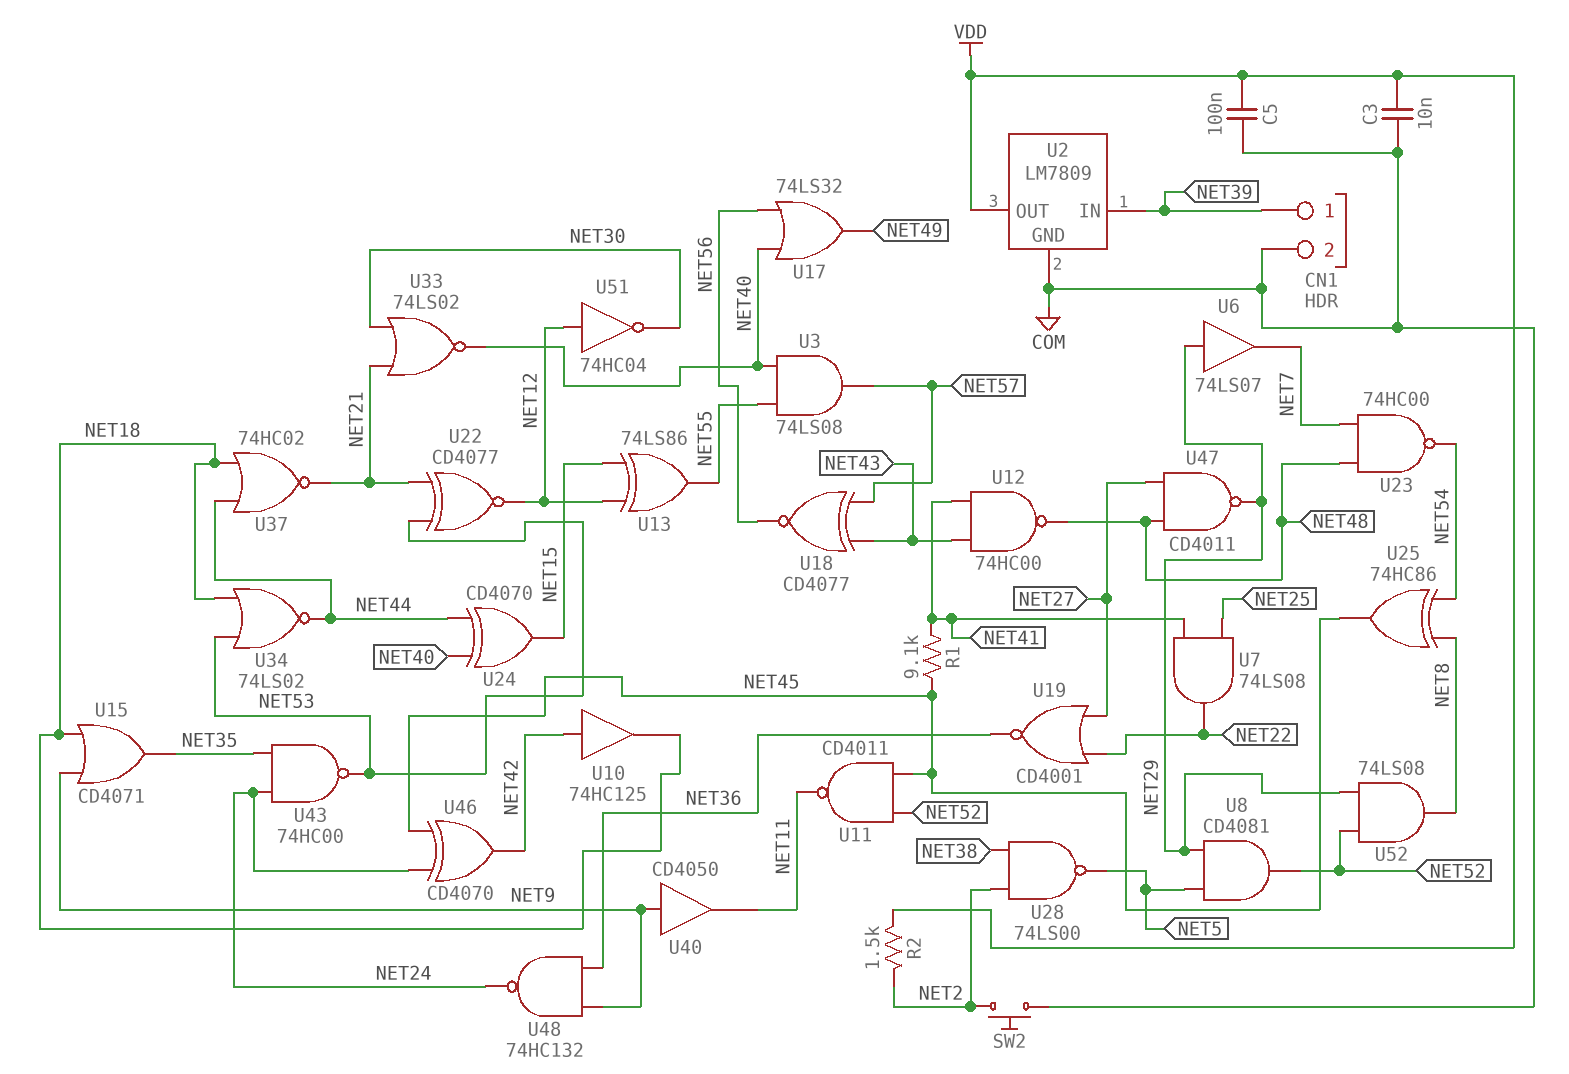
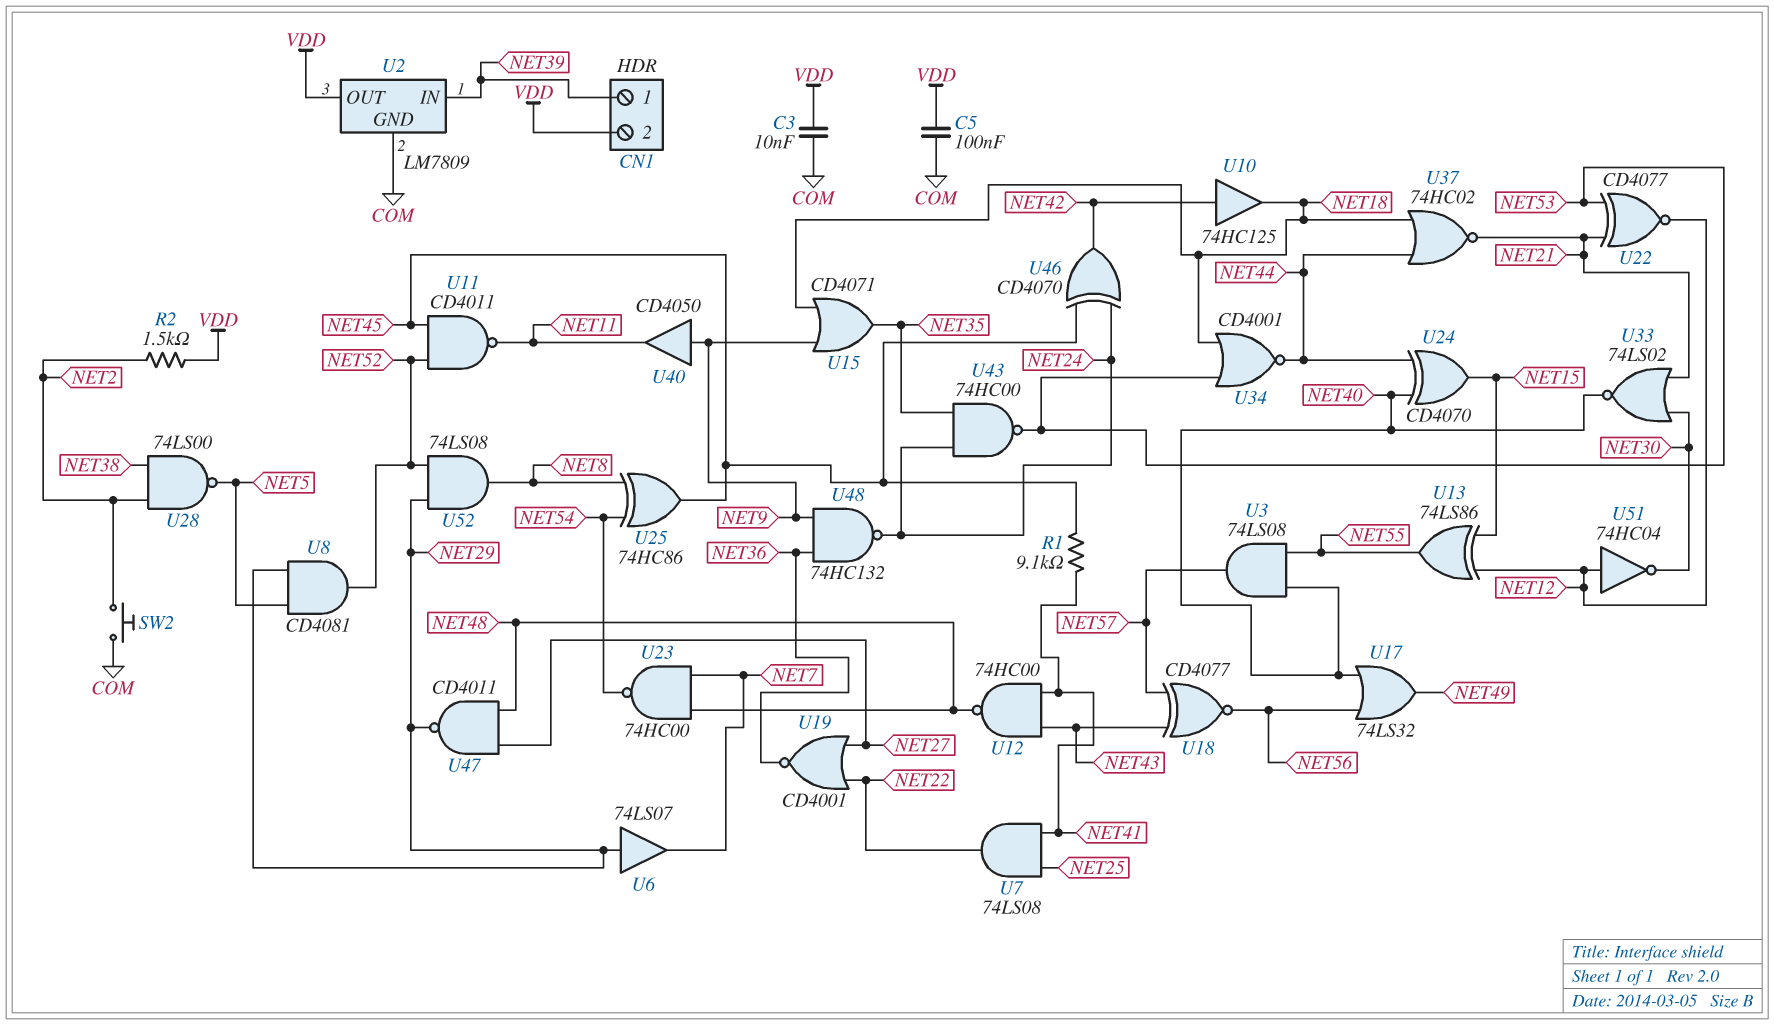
CN1 pin 2: COM -> VDD
U34: NOR 74LS02 (in NET18, in NET53, out NET44) -> NOR CD4001 (in NET18, in NET53, out NET44)

